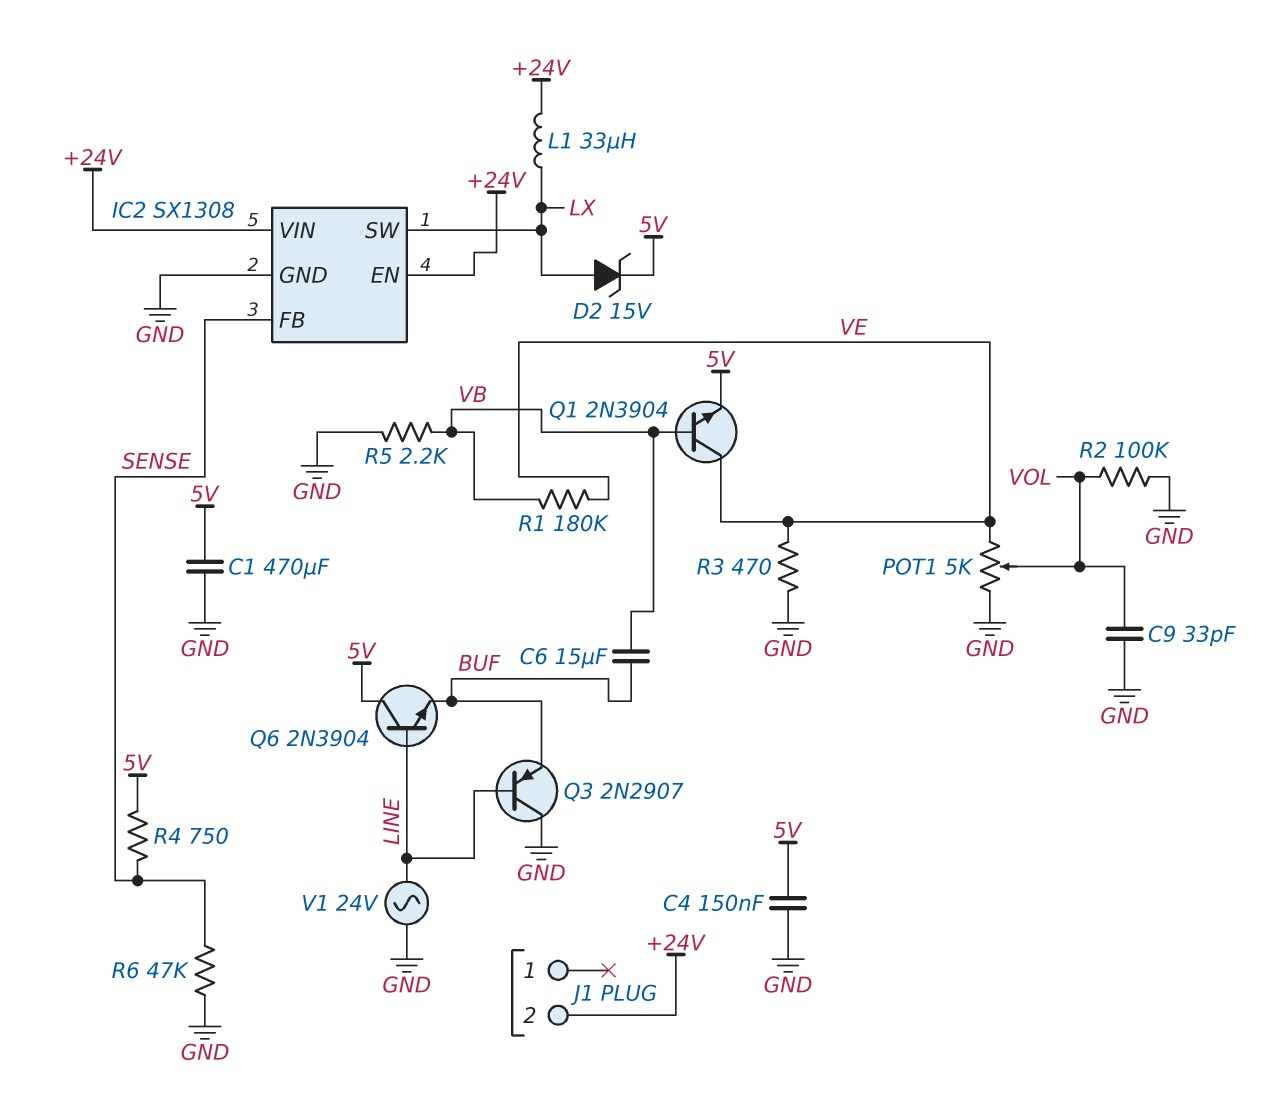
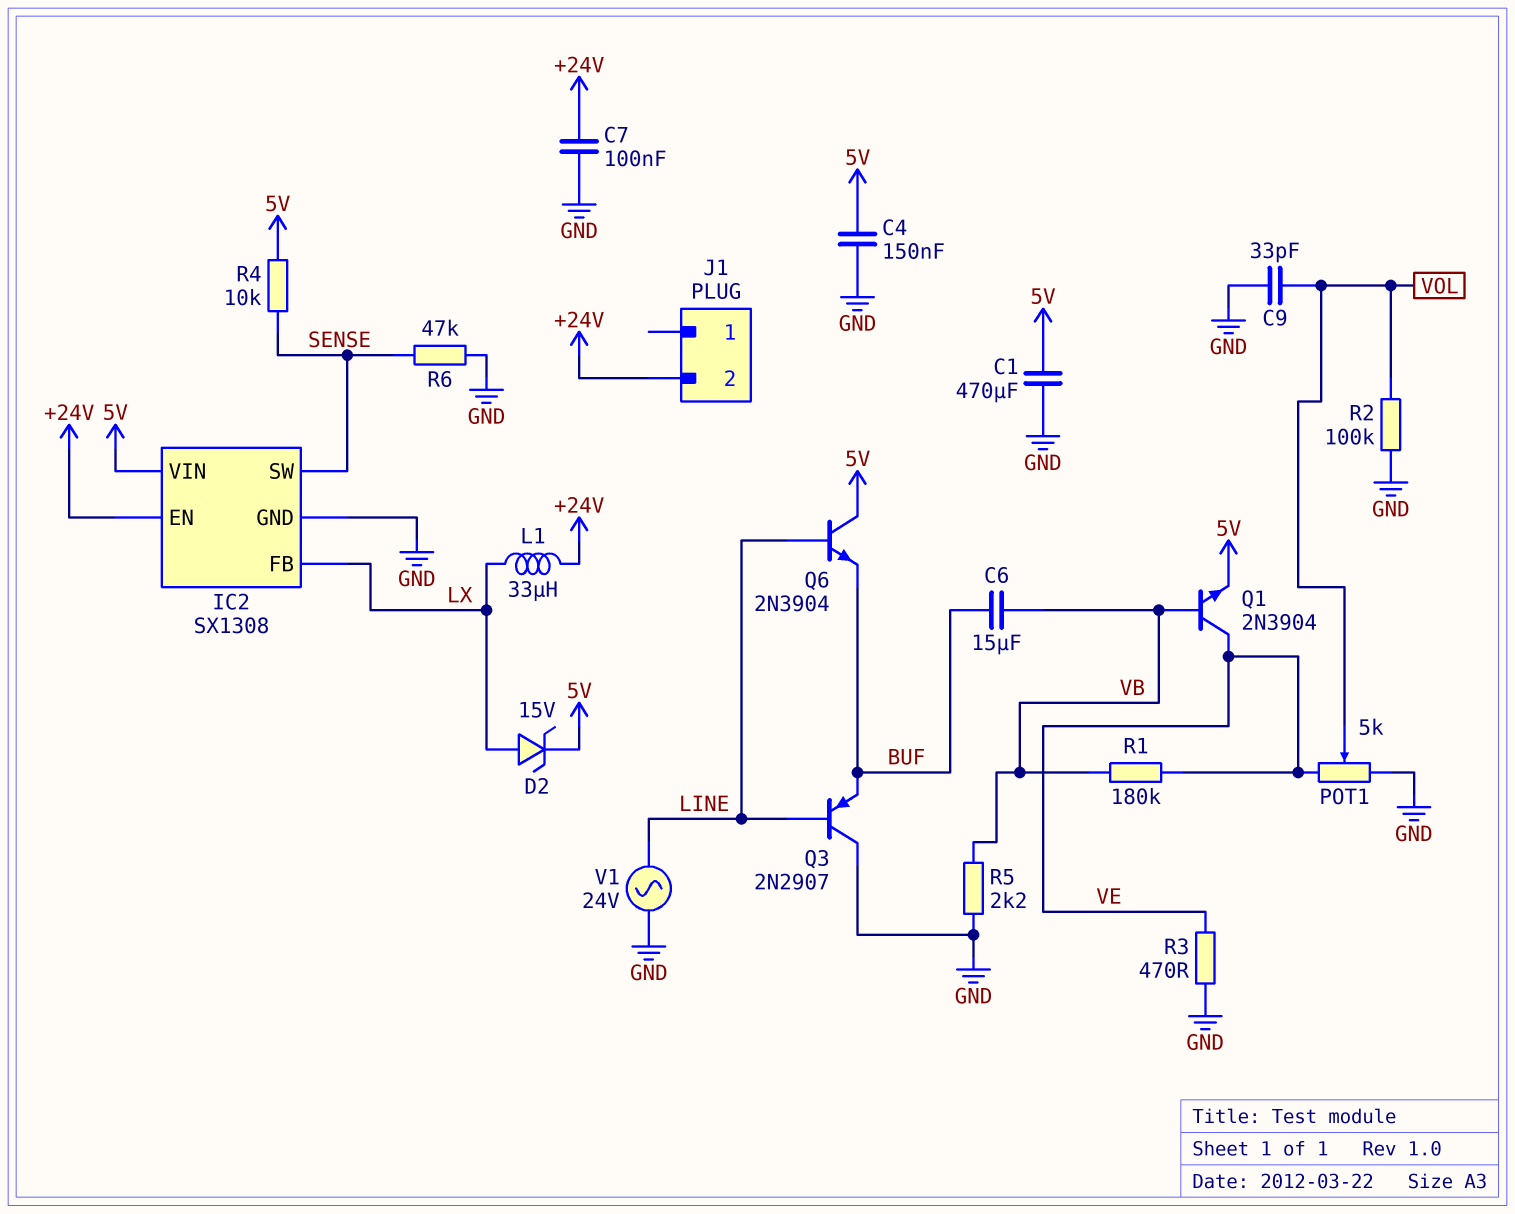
C7: none -> 100nF (+24V, GND)
IC2 pin FB: SENSE -> LX
IC2 pin SW: LX -> SENSE
IC2 pin VIN: +24V -> 5V
R4: 750 (5V, SENSE) -> 10k (5V, SENSE)

